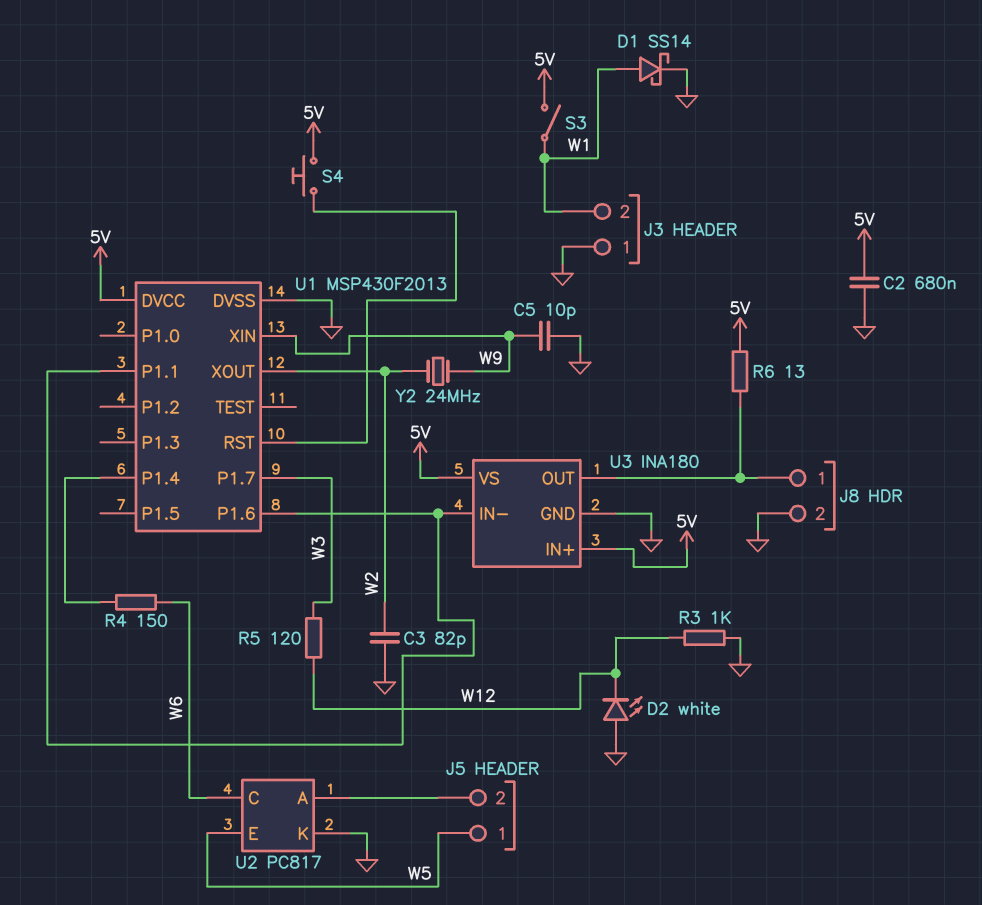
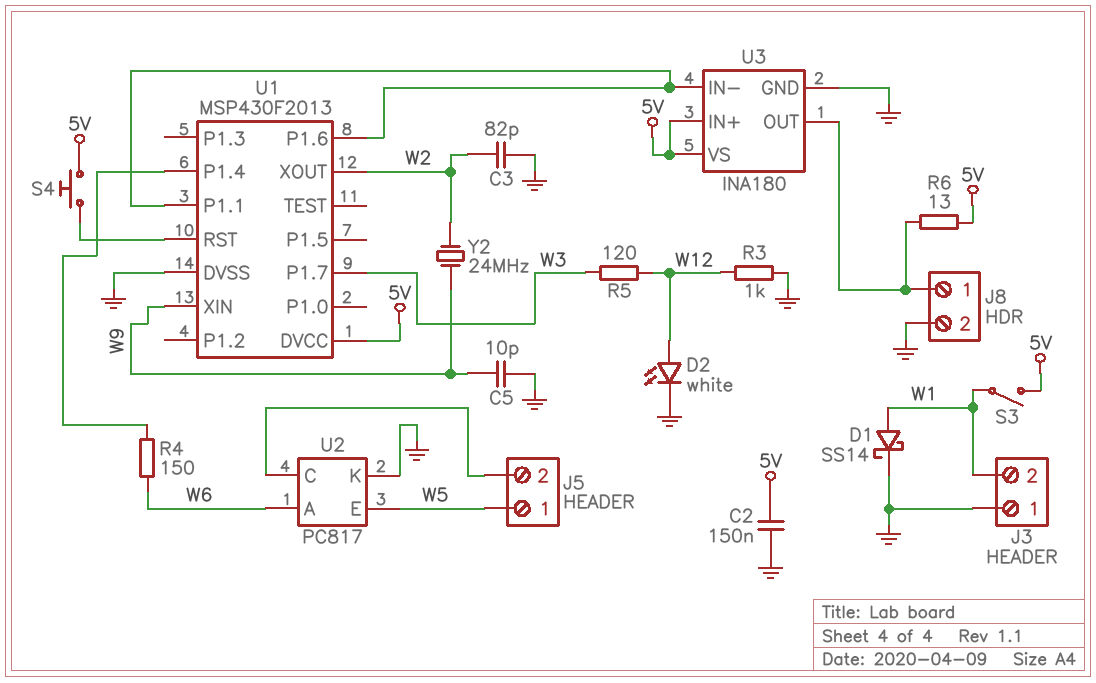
C2: 680nF (5V, GND) -> 150nF (5V, GND)
D2: LED white (A GND, K W12) -> LED white (A W12, K GND)
U2 pin A: J5/2 -> W6
U2 pin C: W6 -> J5/2

